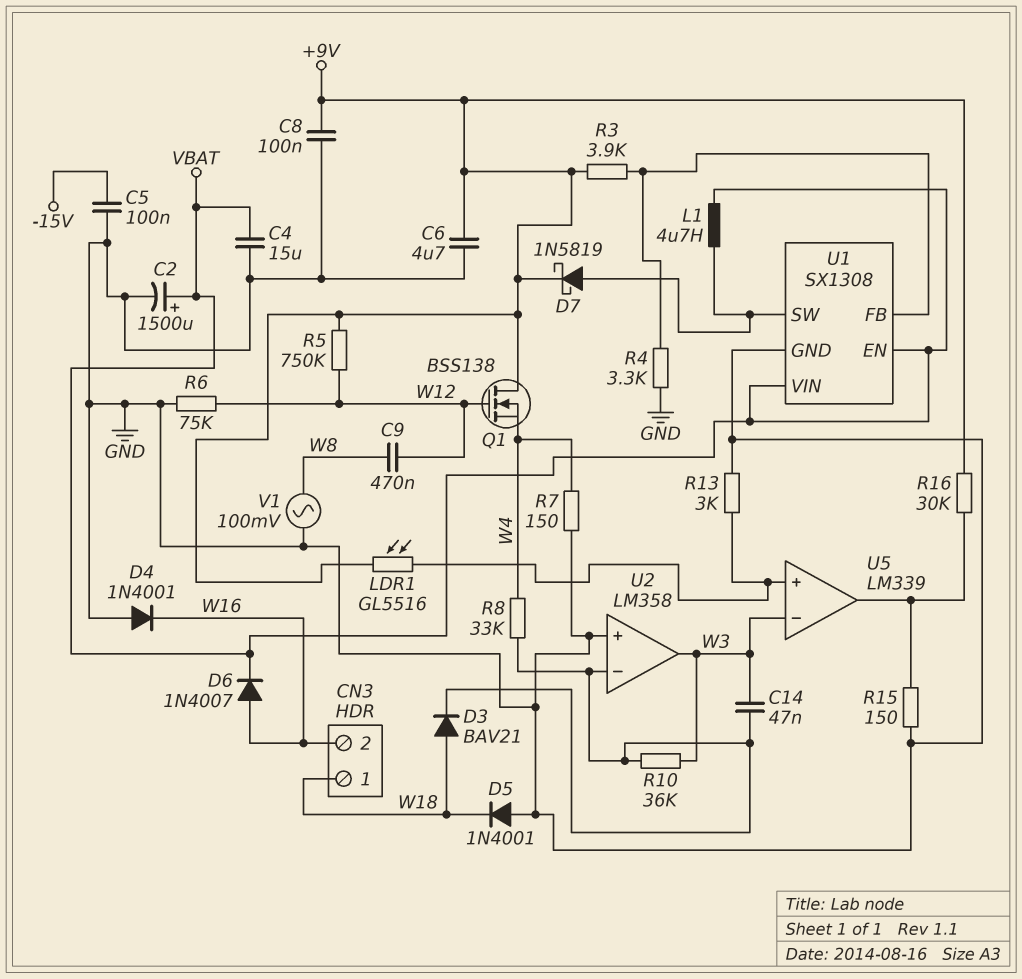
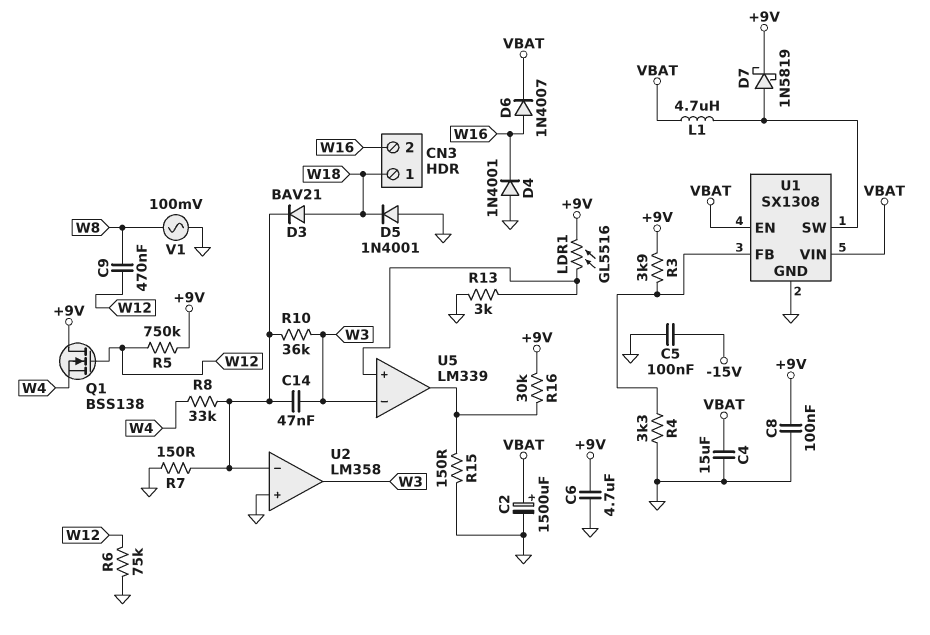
R7: 150 (GND, W4) -> 150 (GND, U2/in-)

